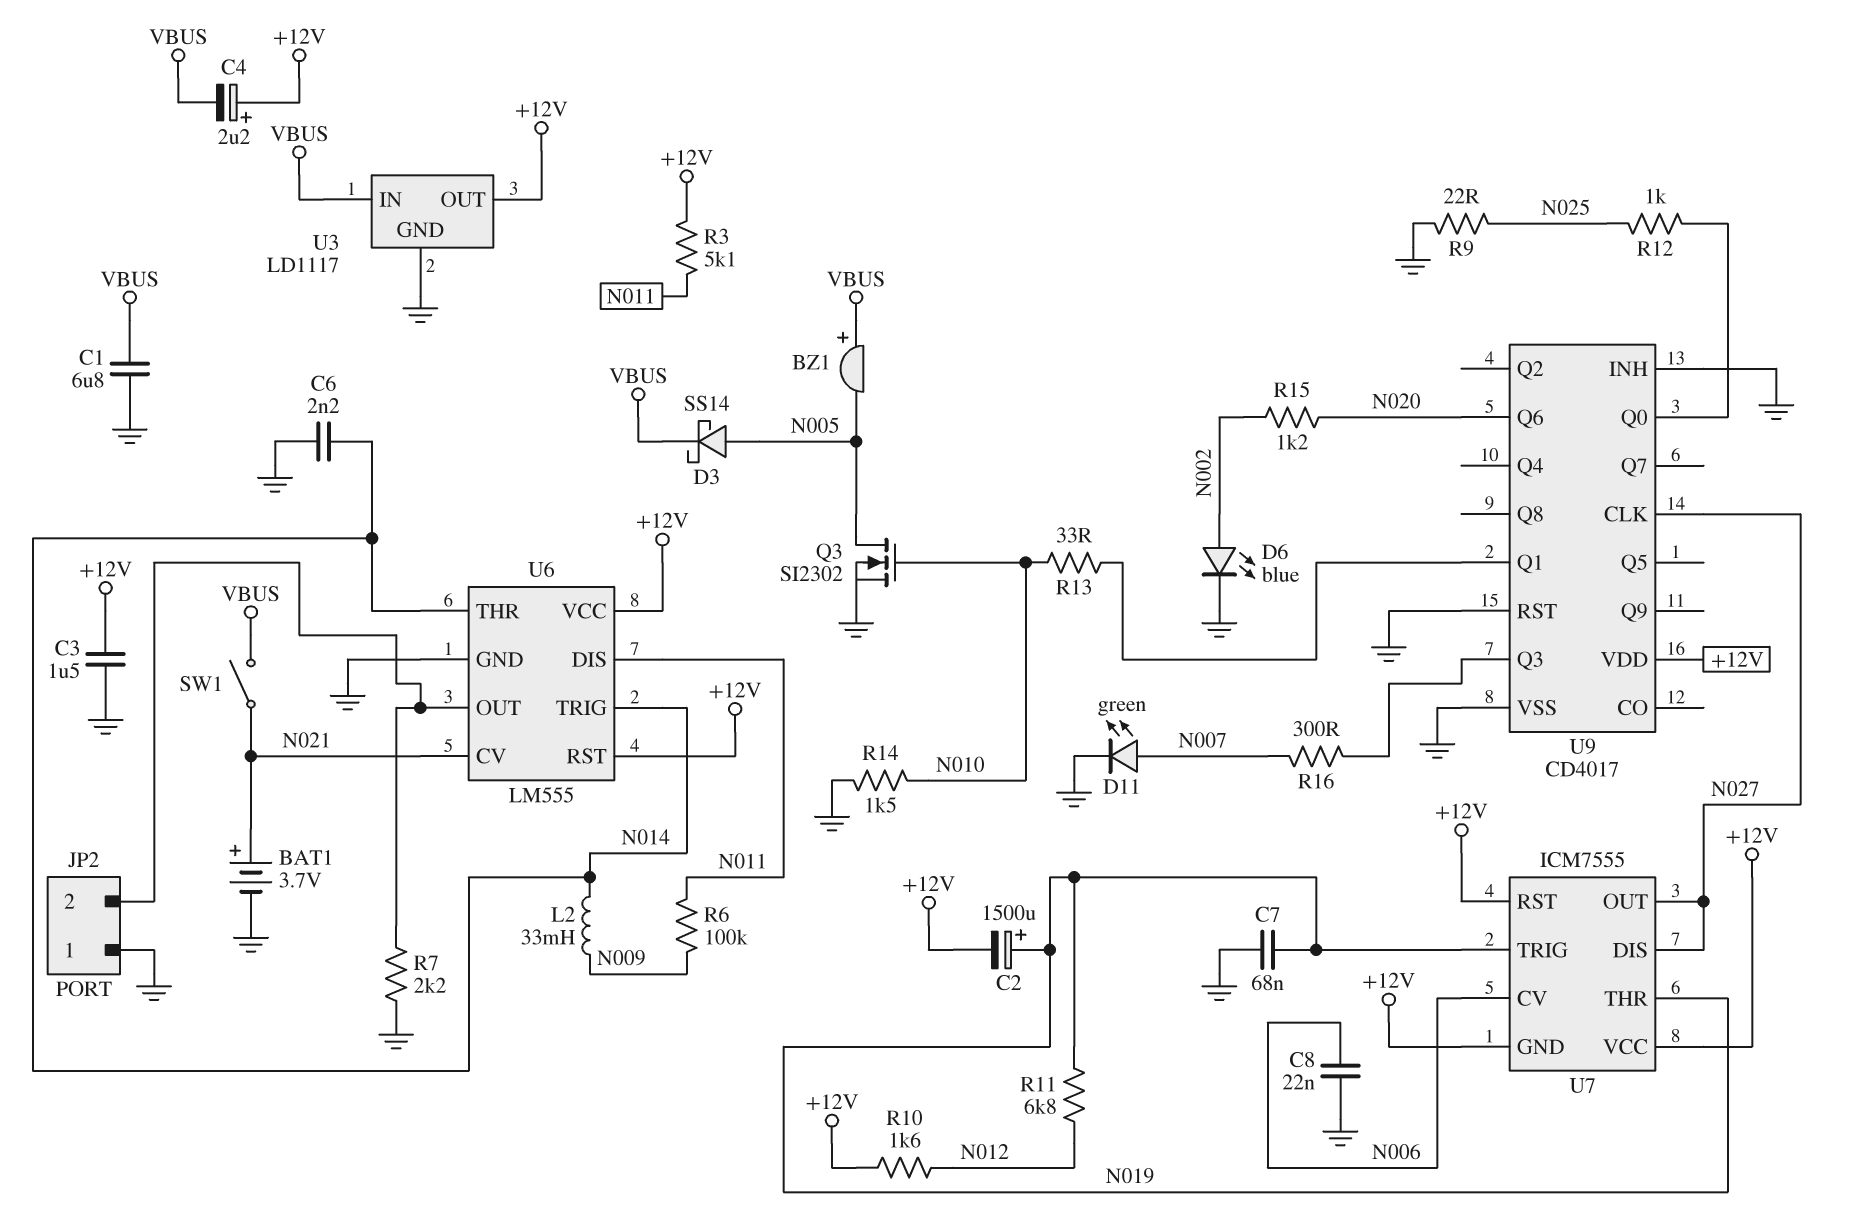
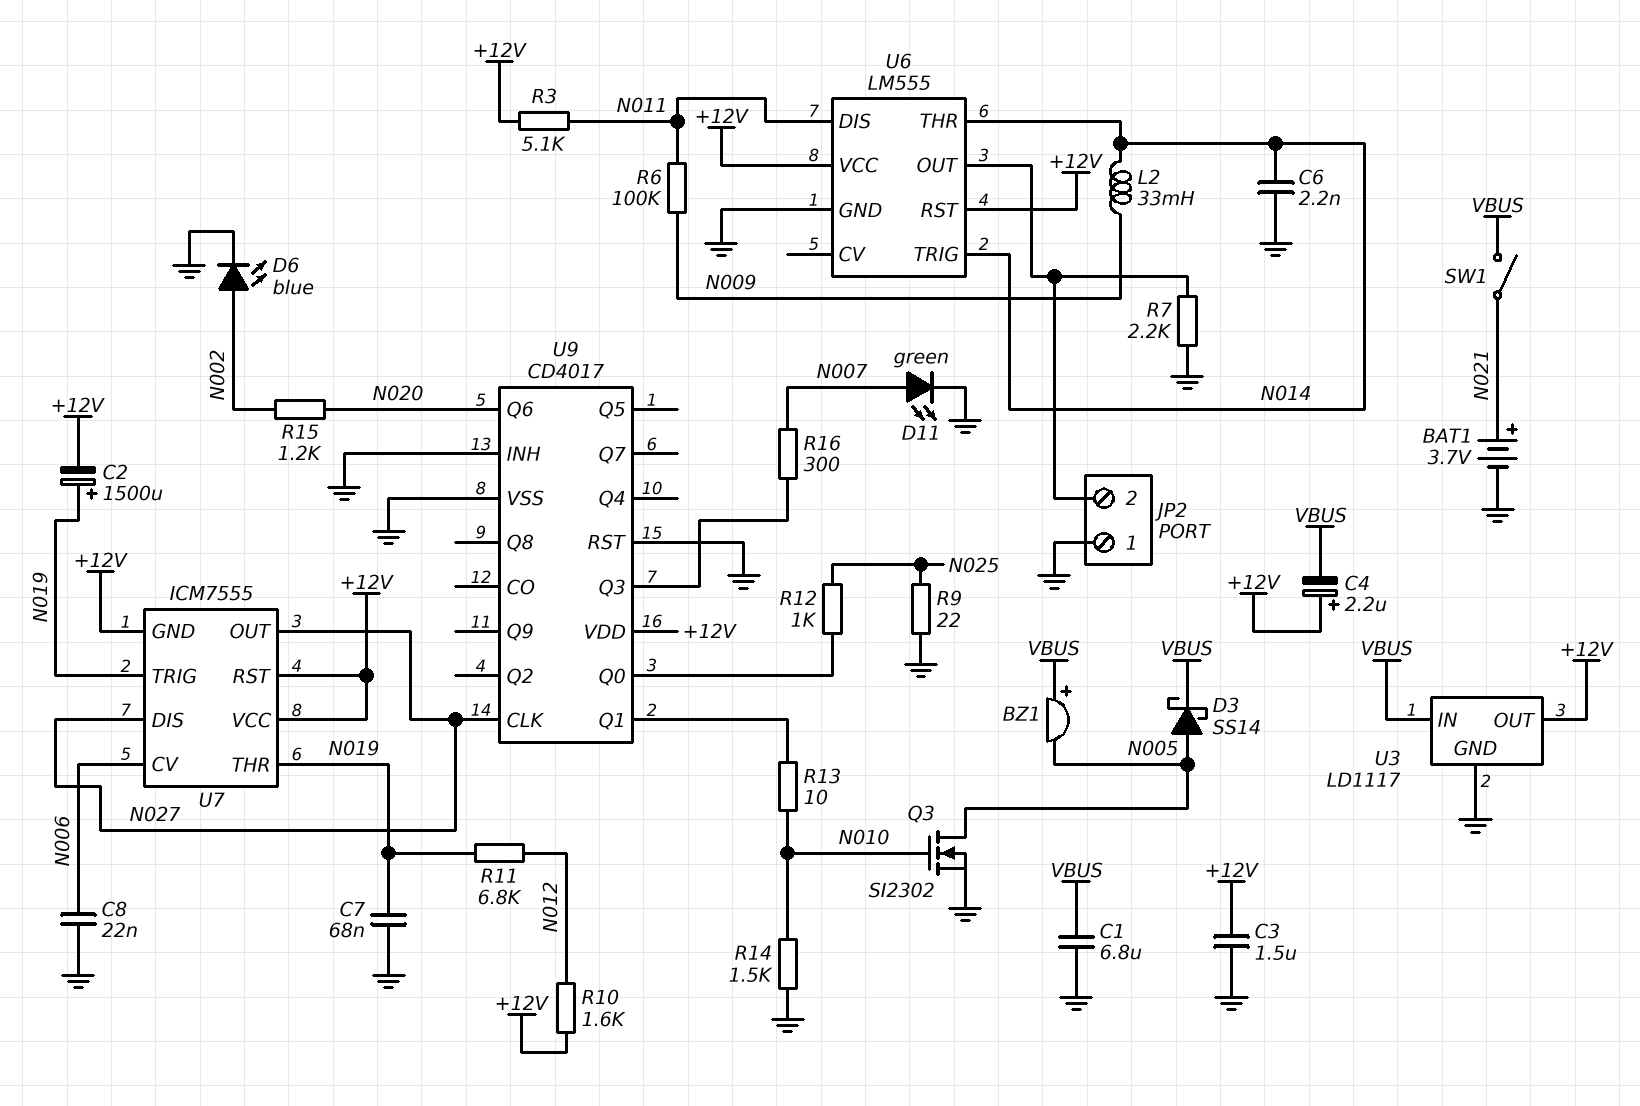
R13: 33 (N010, U9/Q1) -> 10 (N010, U9/Q1)
U6 pin CV: N021 -> none

